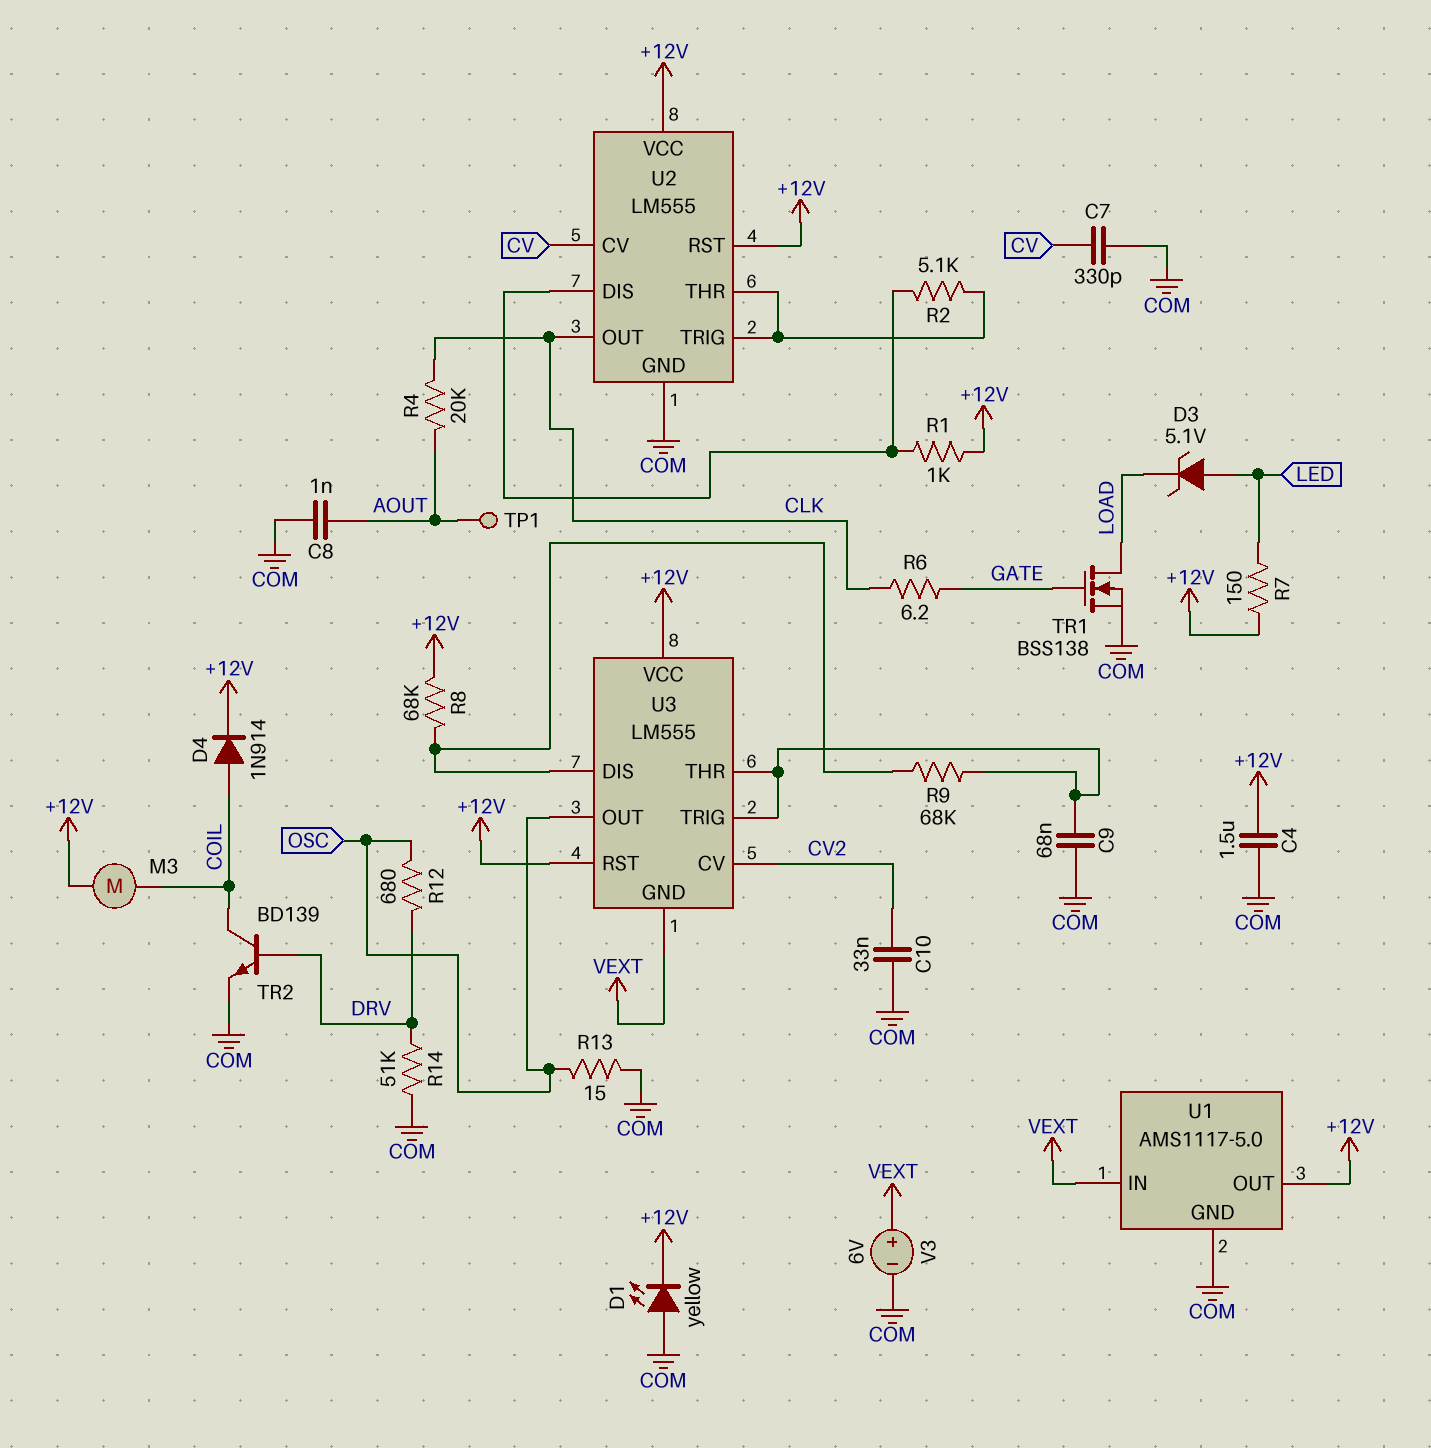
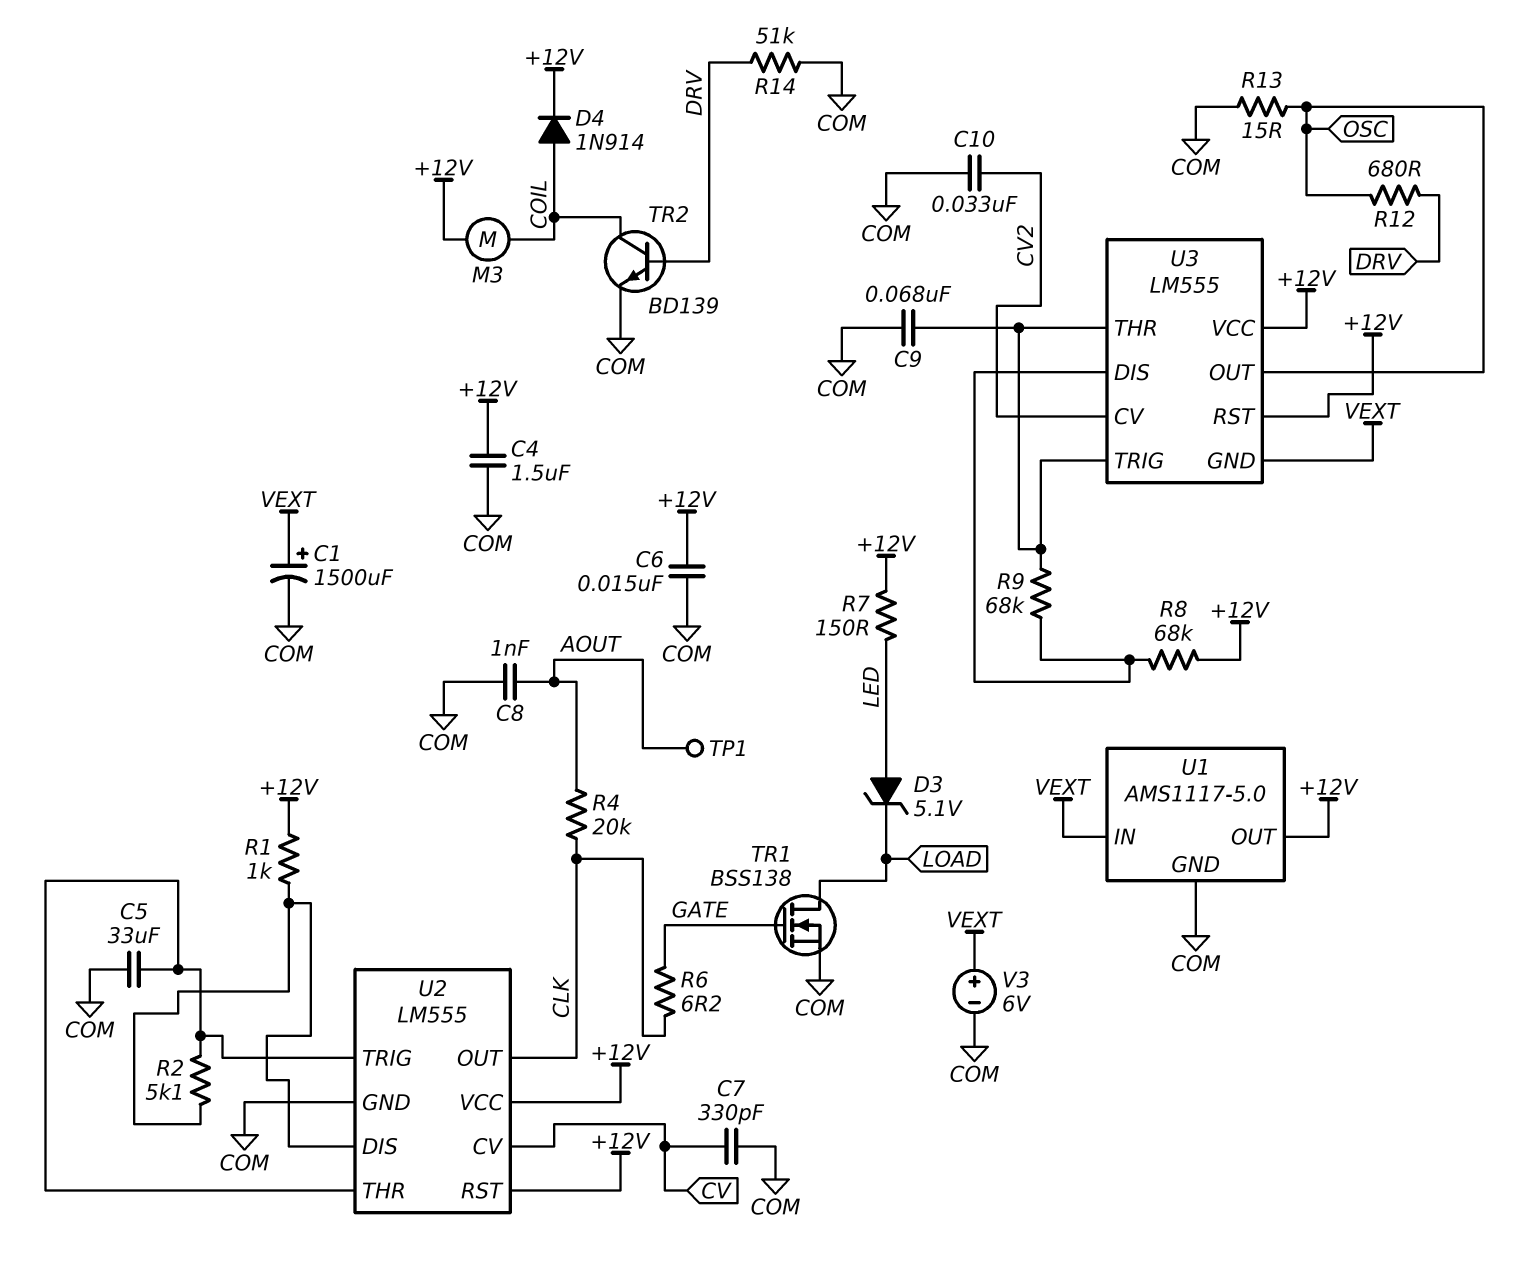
C1: none -> 1500uF (plus VEXT, minus COM)
C5: none -> 33uF (COM, U2/THR)
C6: none -> 15nF (+12V, COM)
D1: LED yellow (A COM, K +12V) -> none

